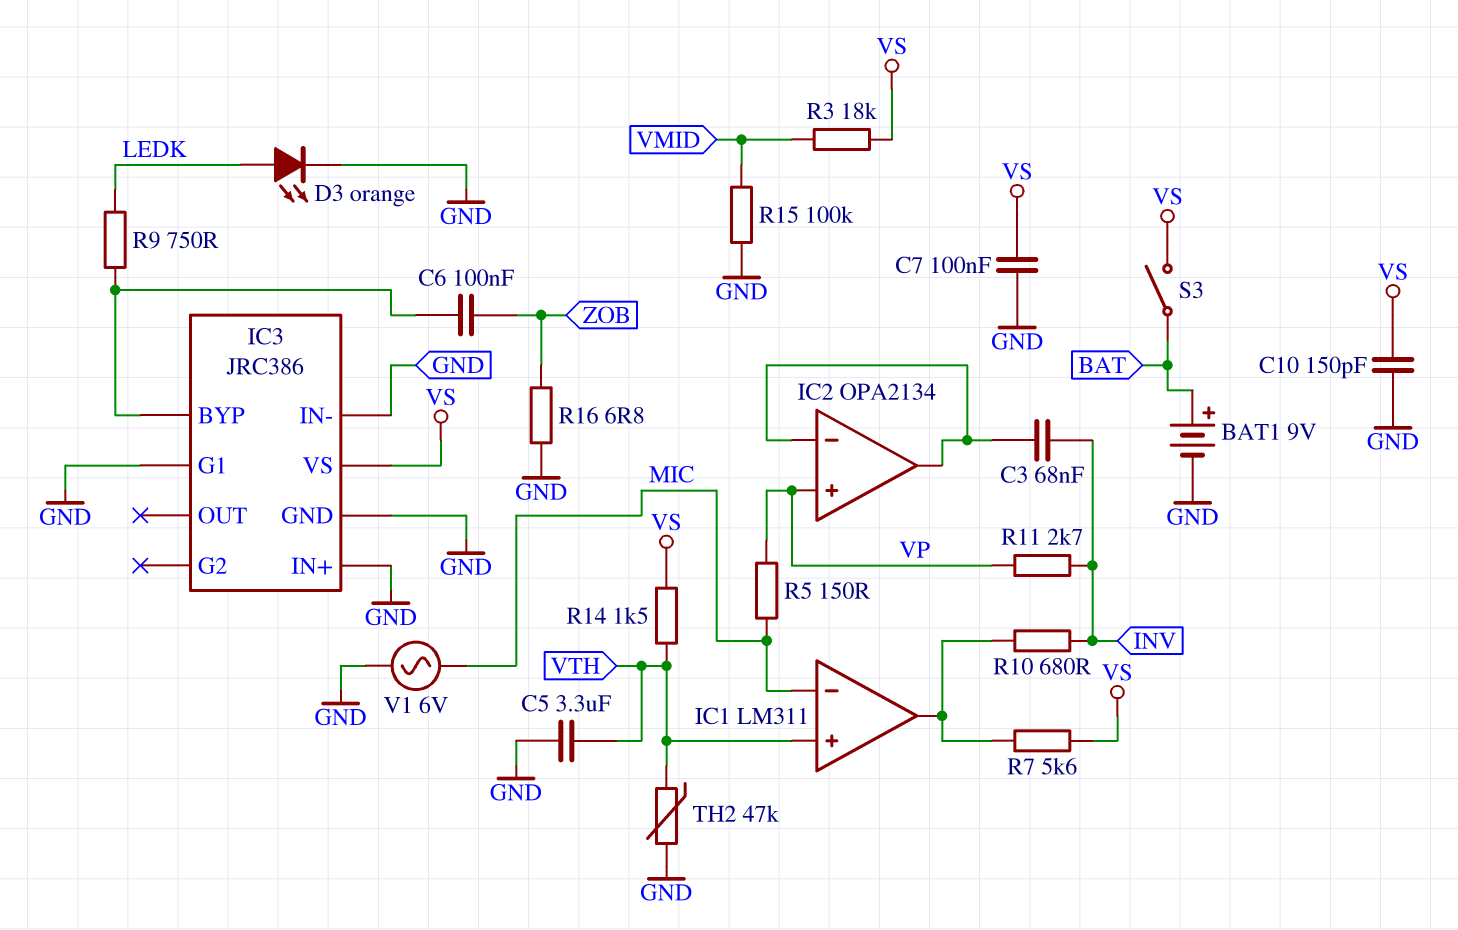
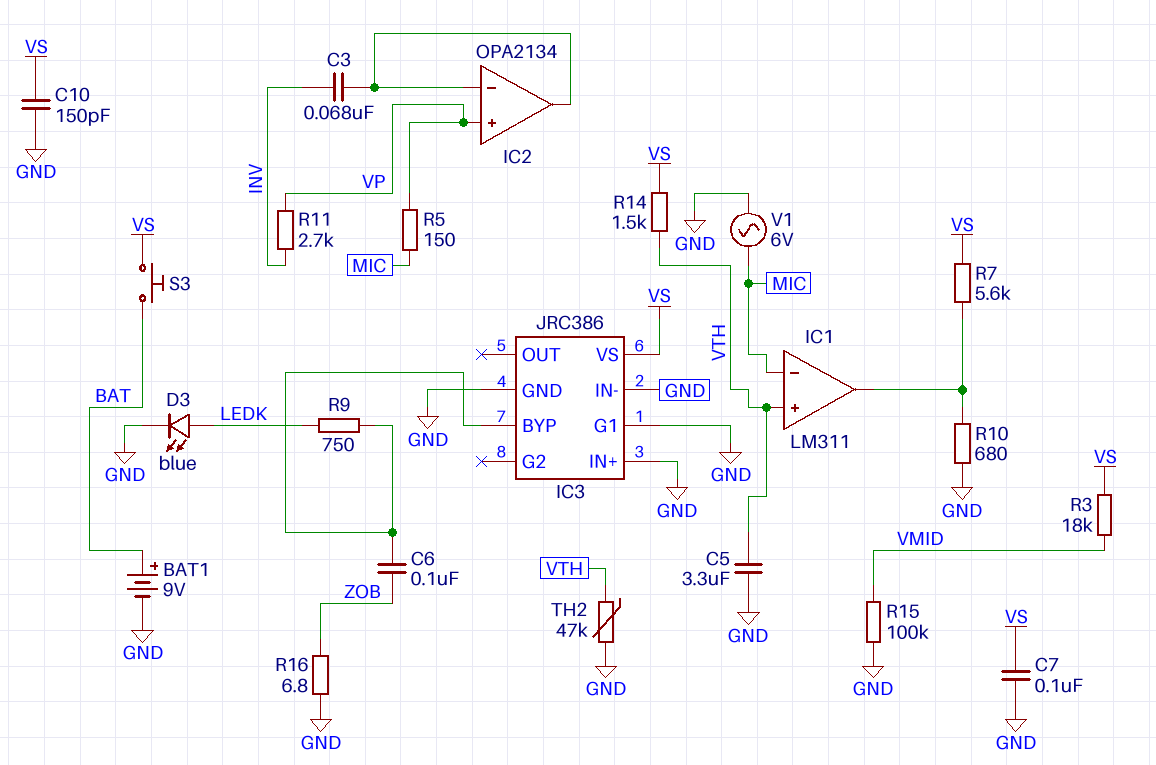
D3: LED orange (A LEDK, K GND) -> LED blue (A LEDK, K GND)
R10: 680 (IC1/out, INV) -> 680 (GND, IC1/out)
S3: switch (BAT, VS) -> button (BAT, VS)

